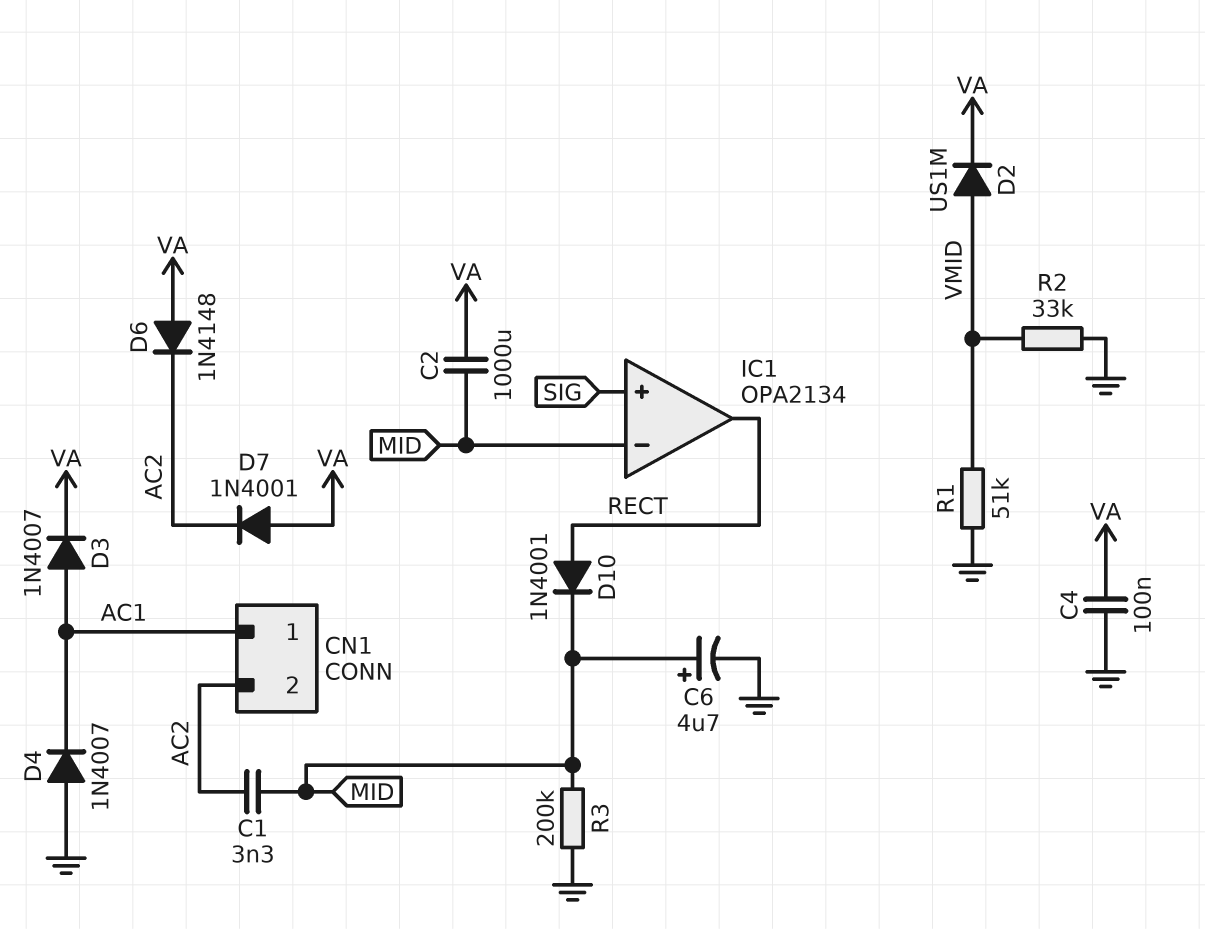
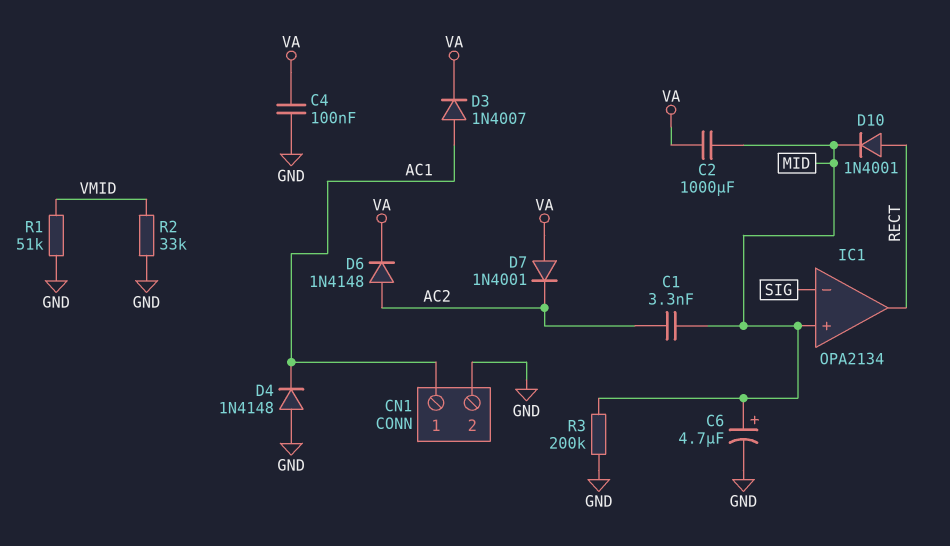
CN1 pin 2: AC2 -> GND
D2: diode US1M (A VMID, K VA) -> none
D4: diode 1N4007 (A GND, K AC1) -> diode 1N4148 (A GND, K AC1)
D6: diode 1N4148 (A VA, K AC2) -> diode 1N4148 (A AC2, K VA)
IC1 pin in+: SIG -> MID
IC1 pin in-: MID -> SIG

